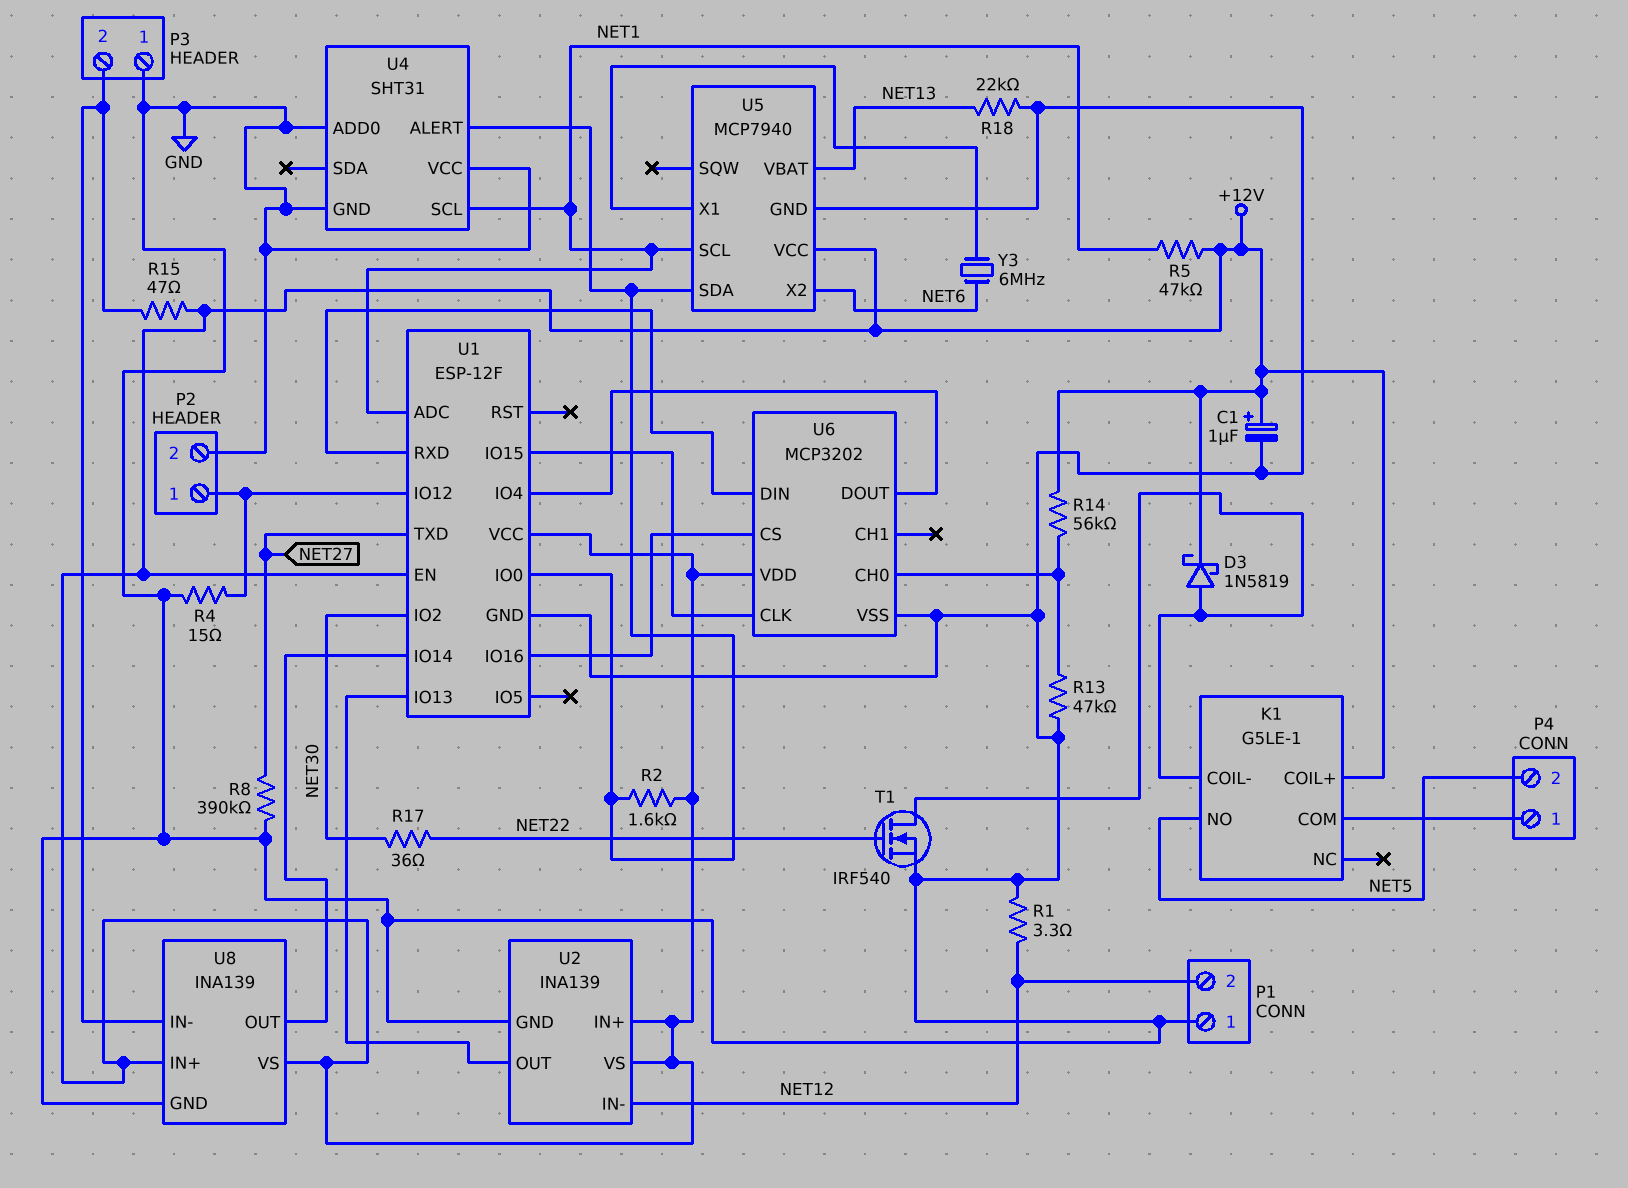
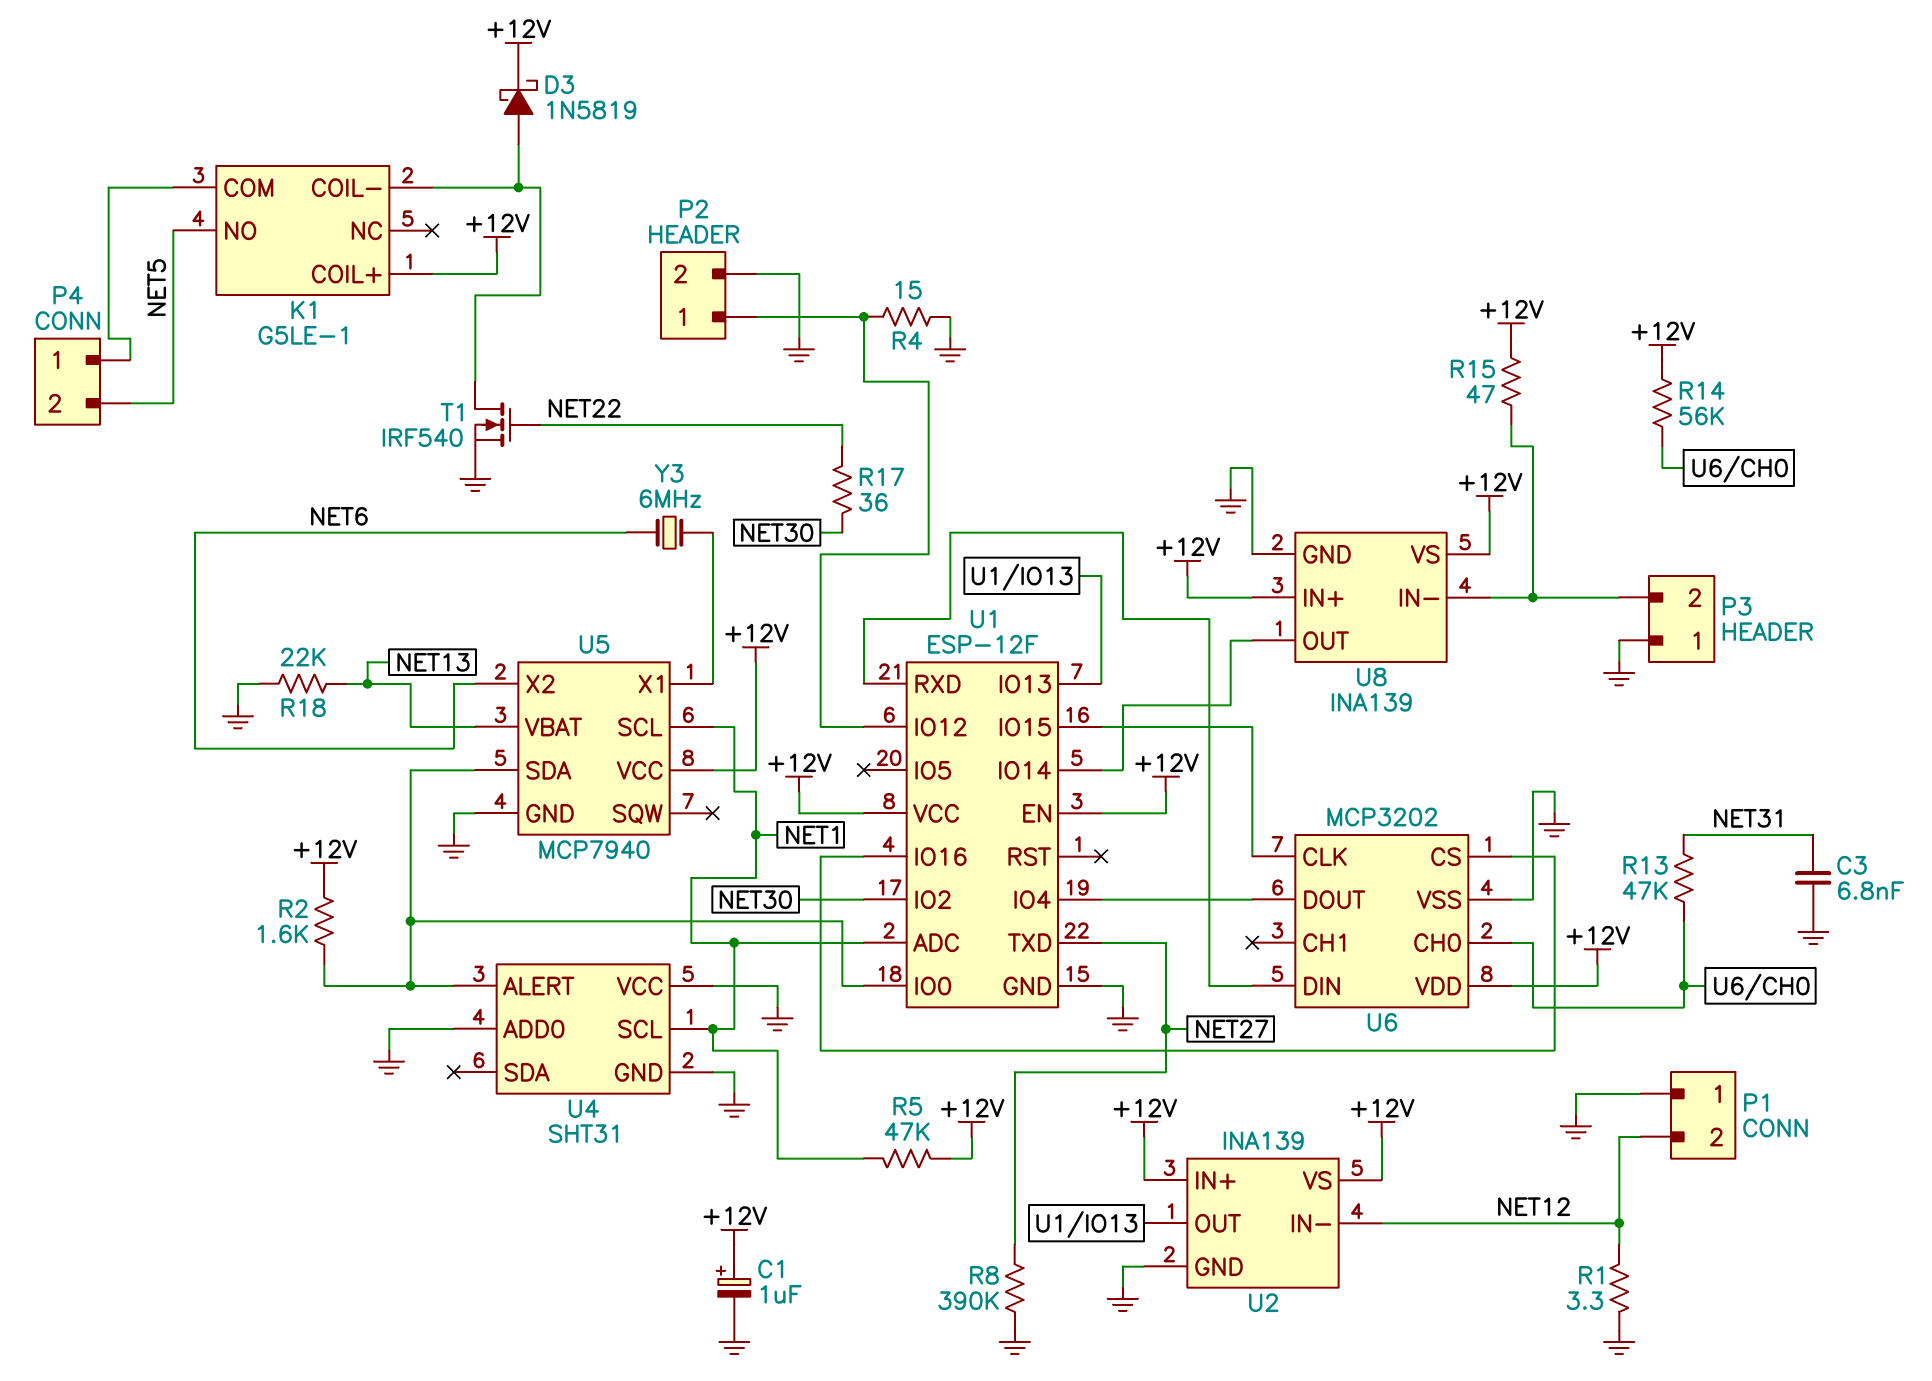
C3: none -> 6.8nF (GND, NET31)
R13: 47k (GND, U6/CH0) -> 47k (NET31, U6/CH0)

